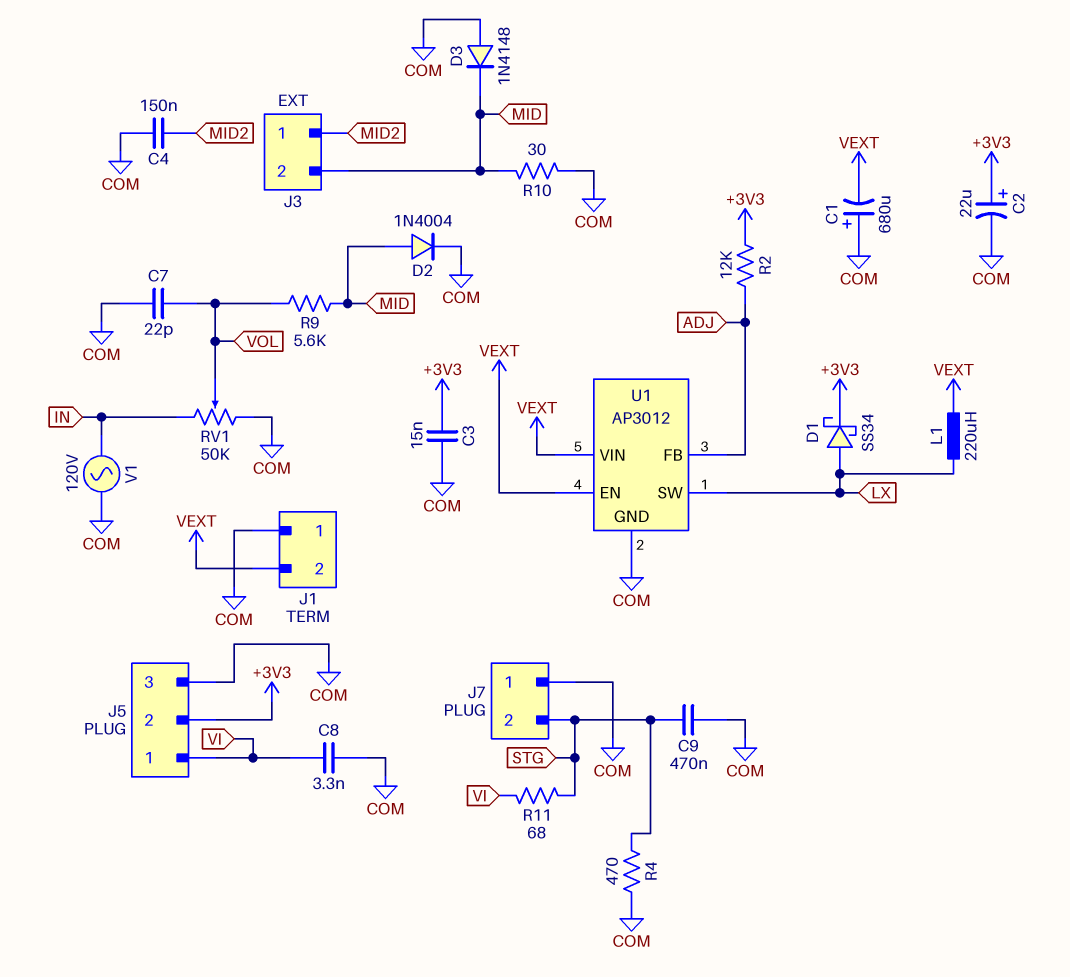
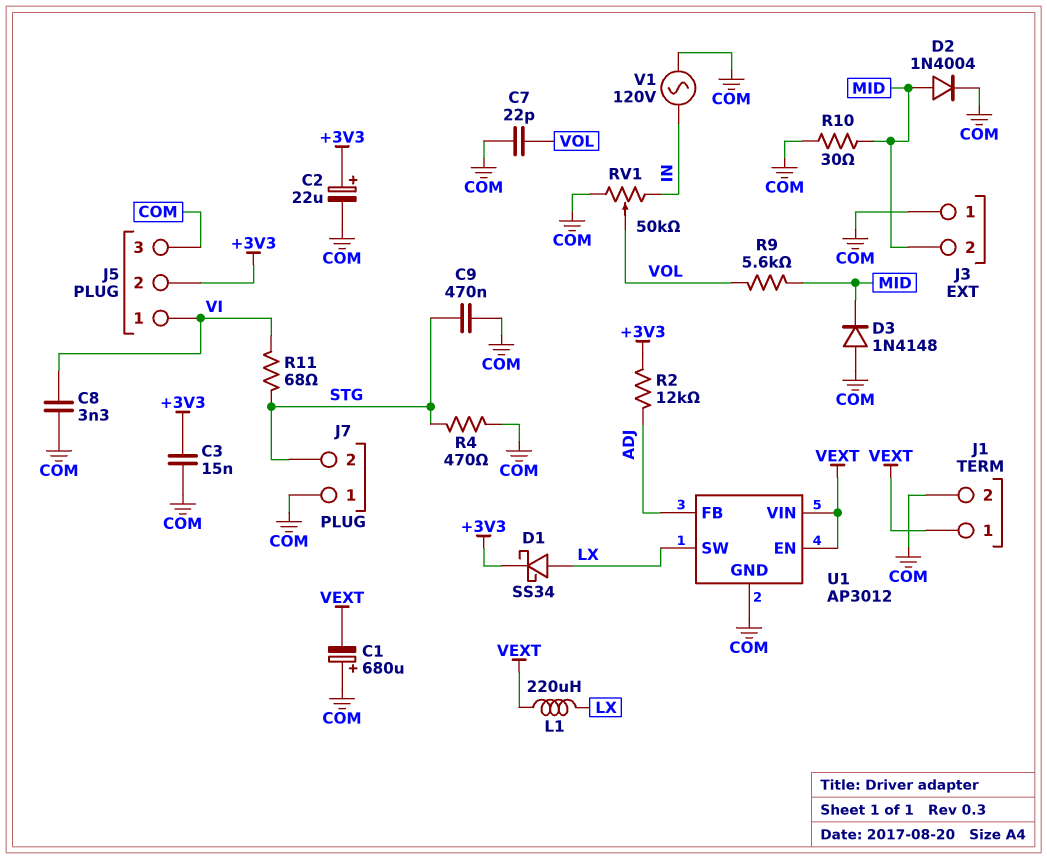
C4: 150nF (COM, MID2) -> none
J1 pin 1: COM -> VEXT
J1 pin 2: VEXT -> COM
J3 pin 1: MID2 -> COM

